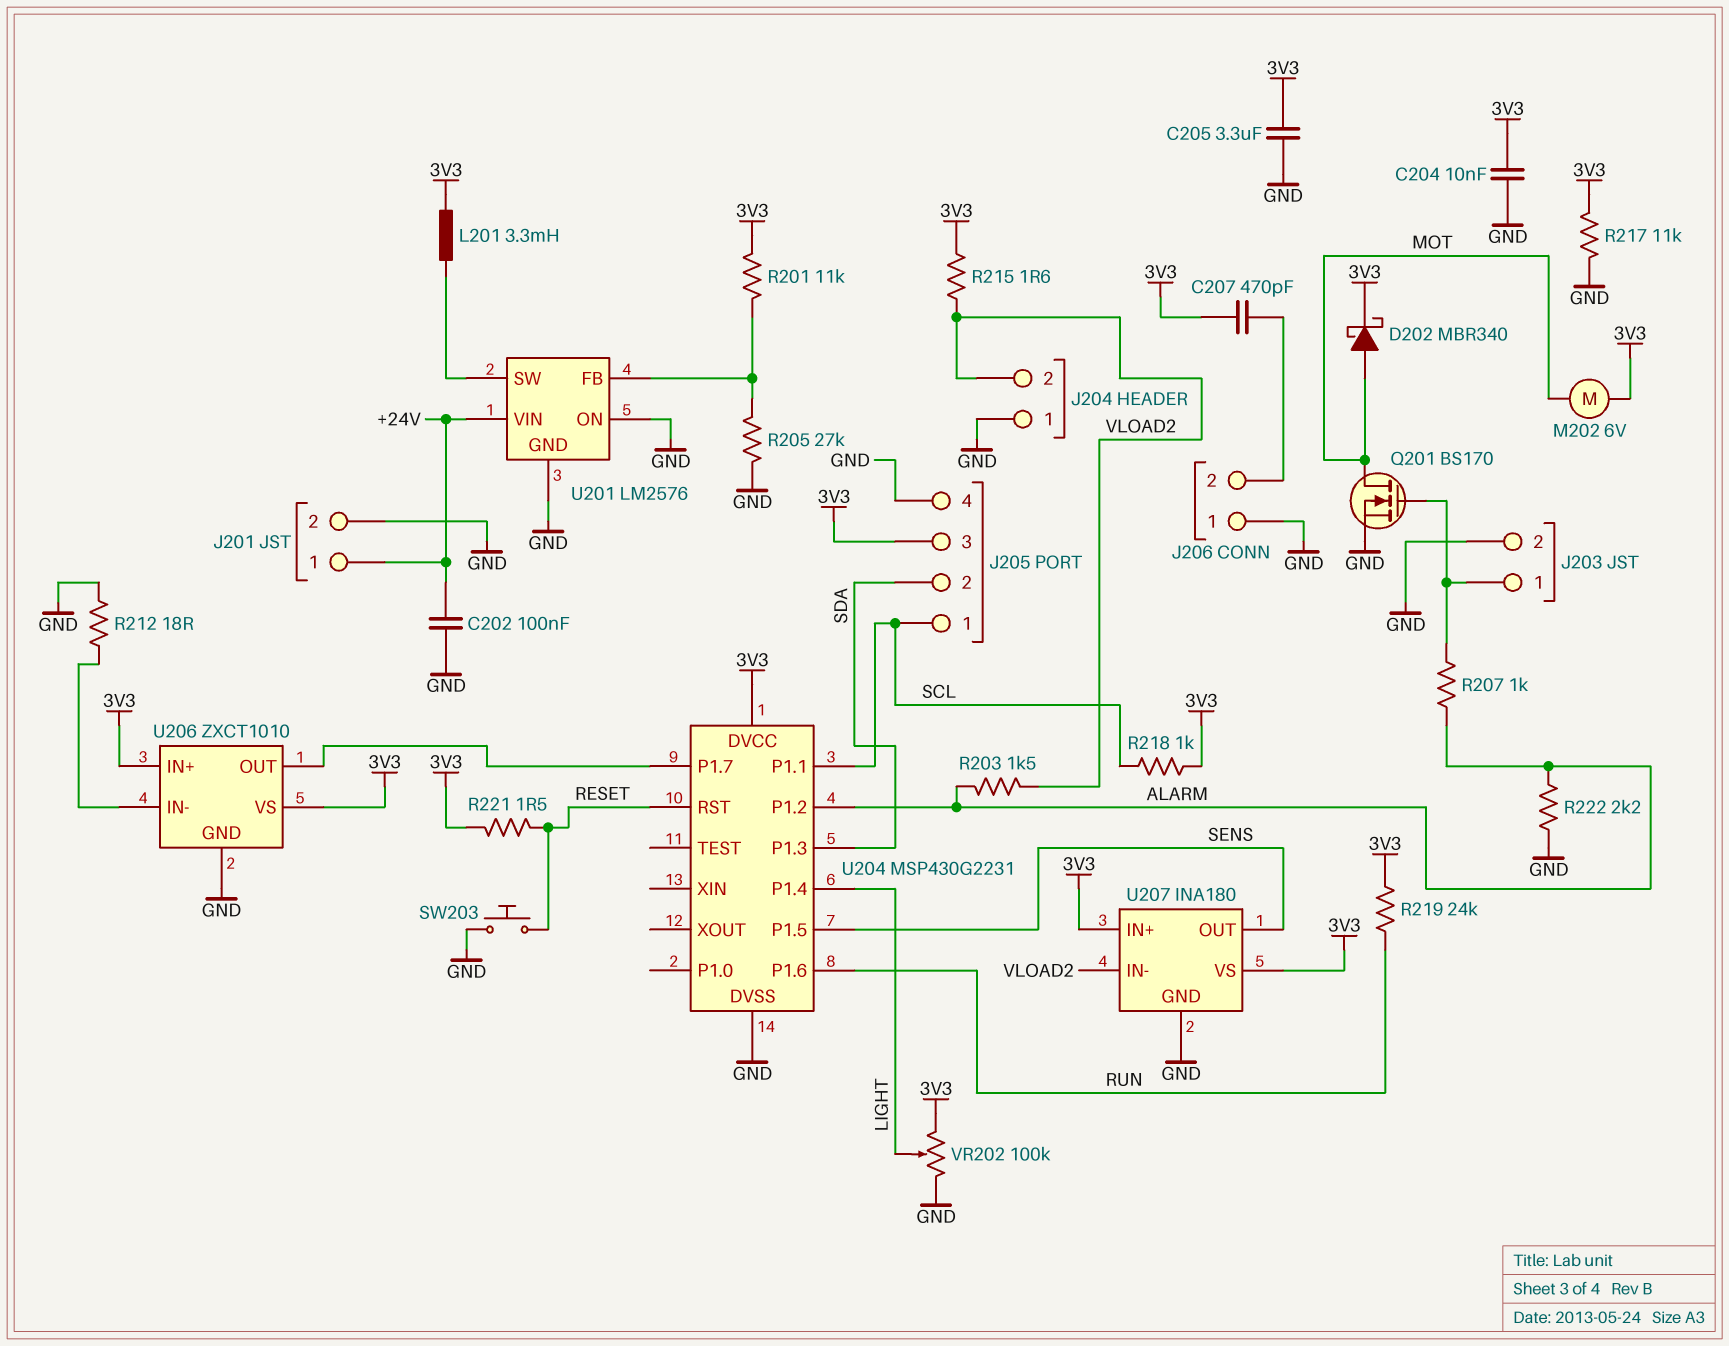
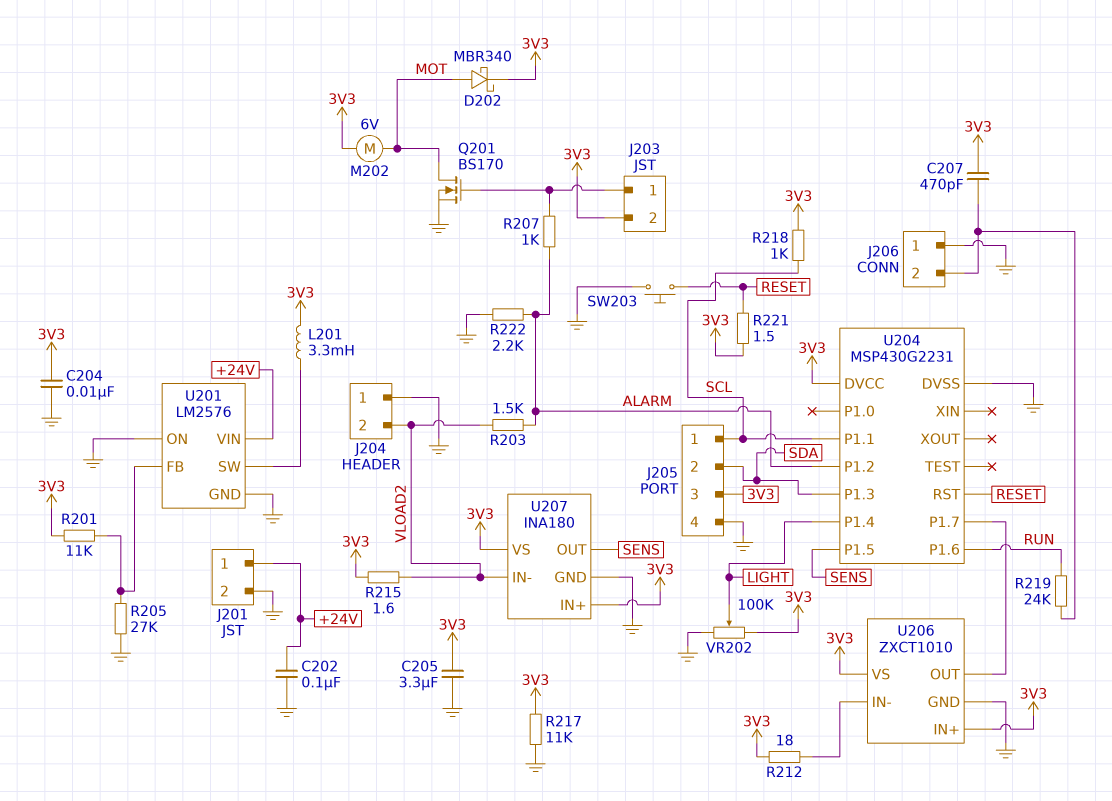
J203 pin 2: GND -> 3V3
R212: 18 (GND, U206/IN-) -> 18 (3V3, U206/IN-)
R219: 24k (3V3, RUN) -> 24k (J206/2, RUN)

